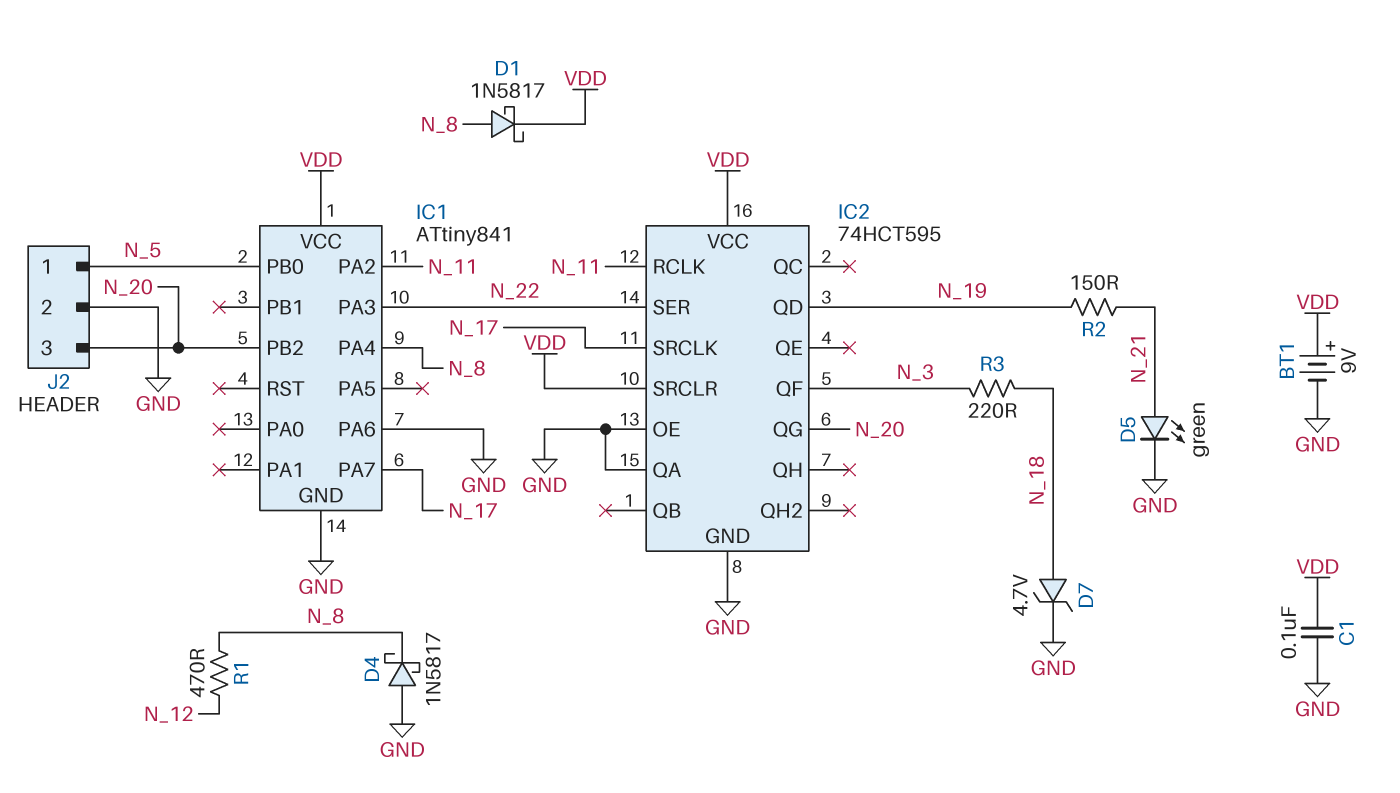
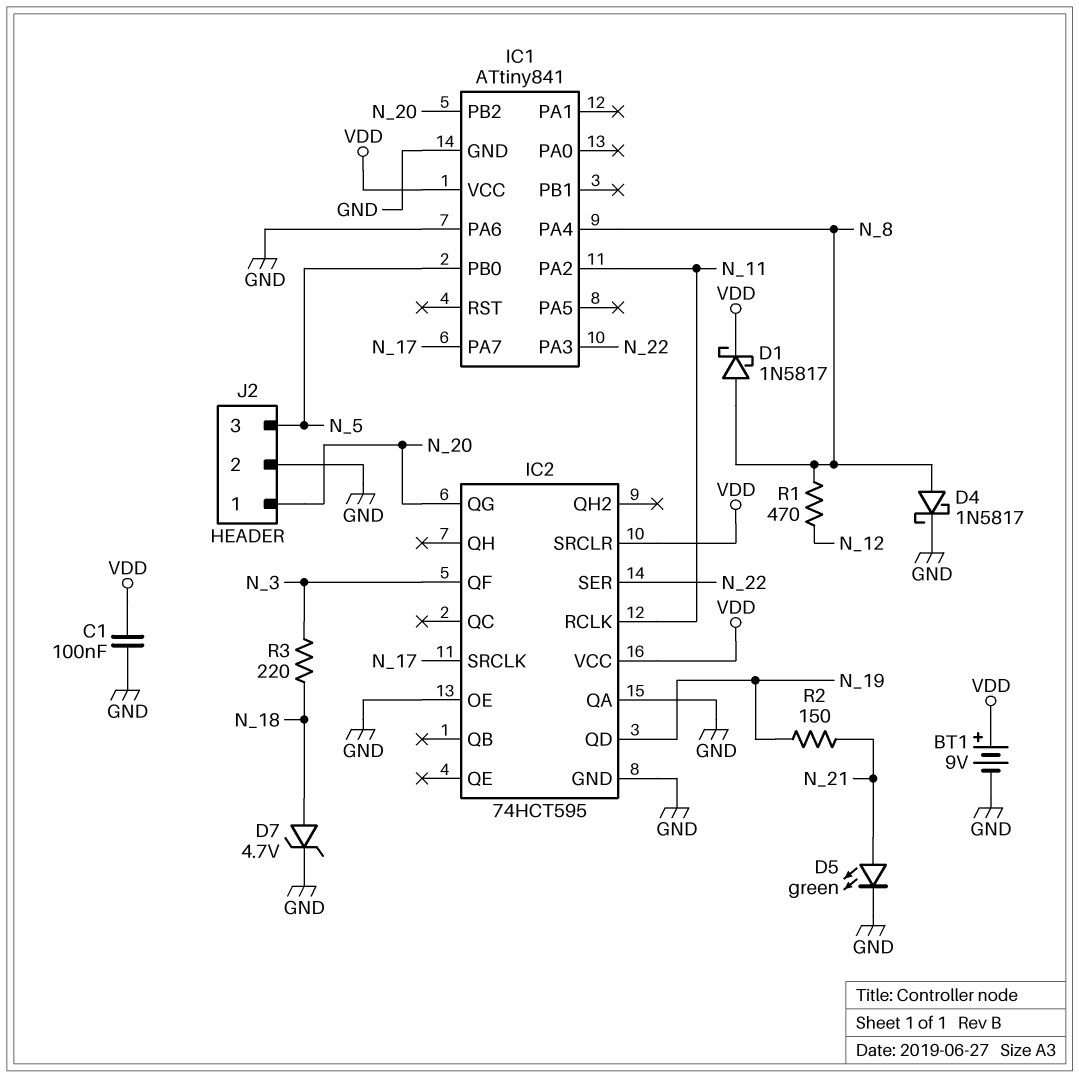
D4: schottky 1N5817 (A GND, K N_8) -> schottky 1N5817 (A N_8, K GND)
J2 pin 1: N_5 -> N_20
J2 pin 3: N_20 -> N_5

